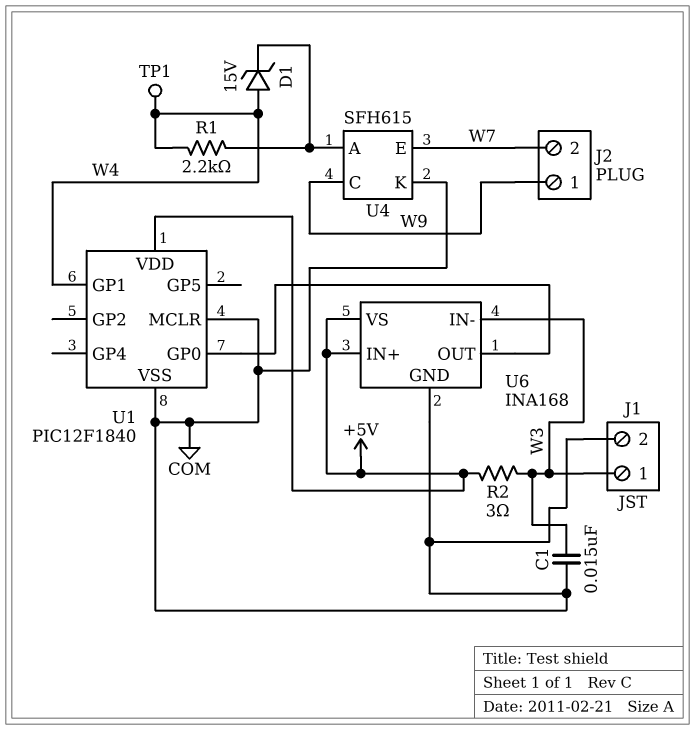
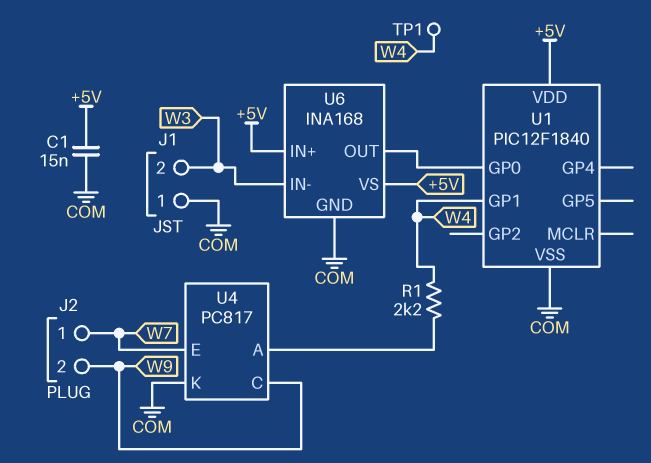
C1: 15nF (COM, W3) -> 15nF (+5V, COM)
D1: zener 15V (A W4, K U4/A) -> none
J1 pin 1: W3 -> COM
J1 pin 2: COM -> W3
J2 pin 1: W9 -> W7
J2 pin 2: W7 -> W9
R2: 3 (+5V, W3) -> none
U1 pin MCLR: COM -> none
U4: SFH615 -> PC817

